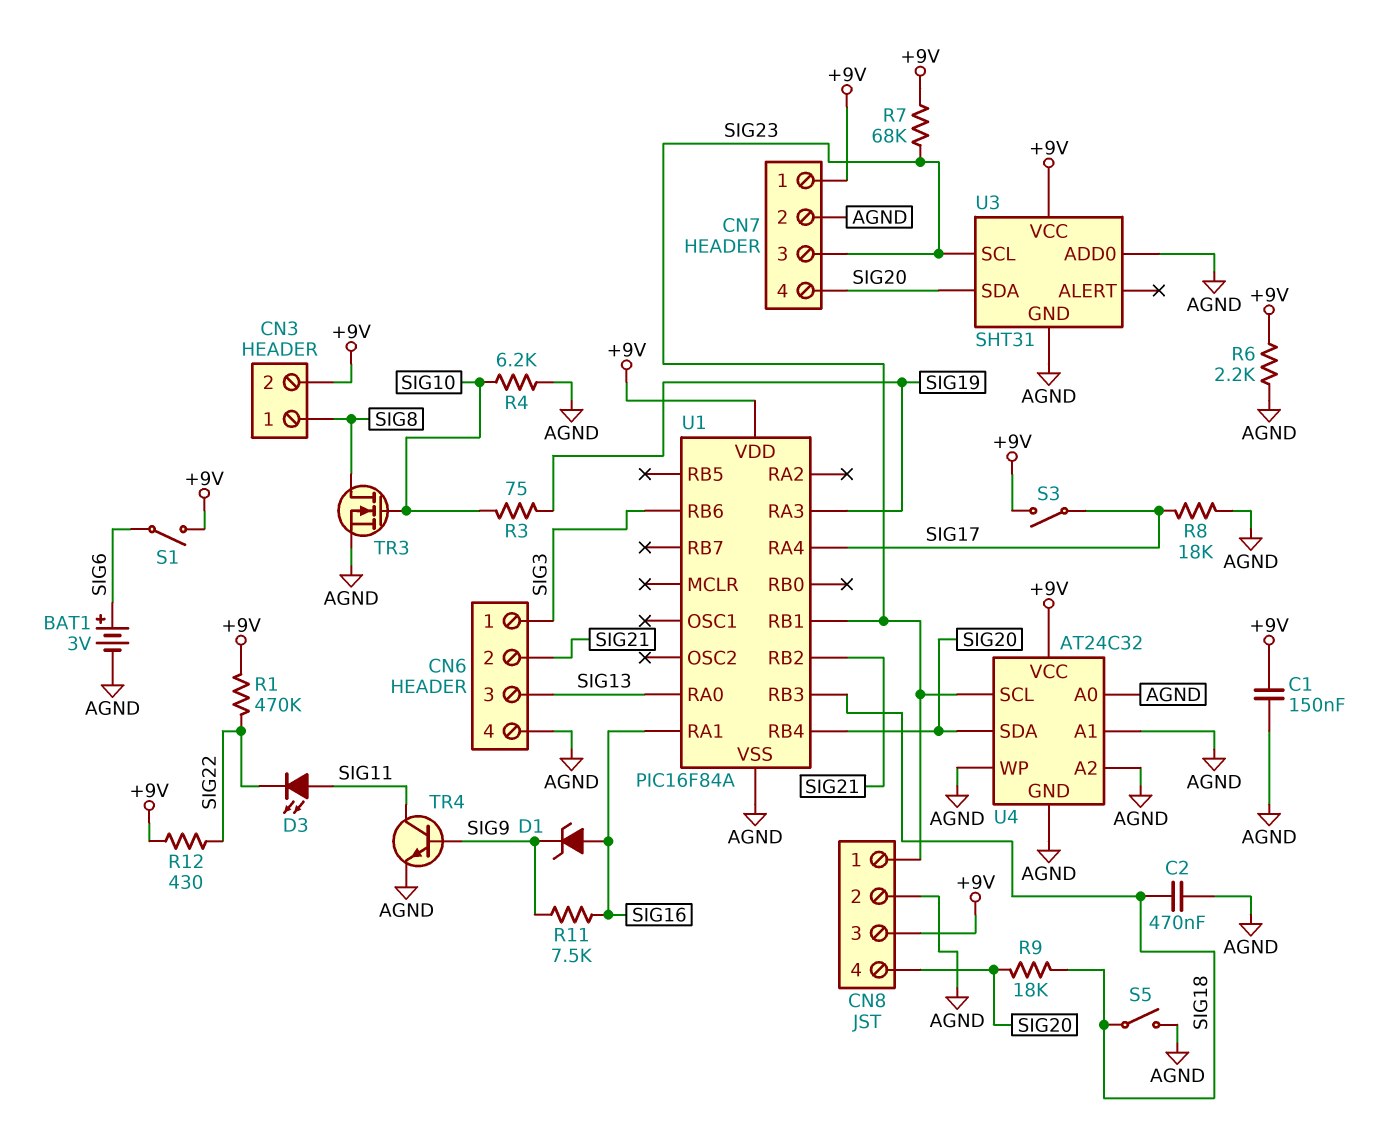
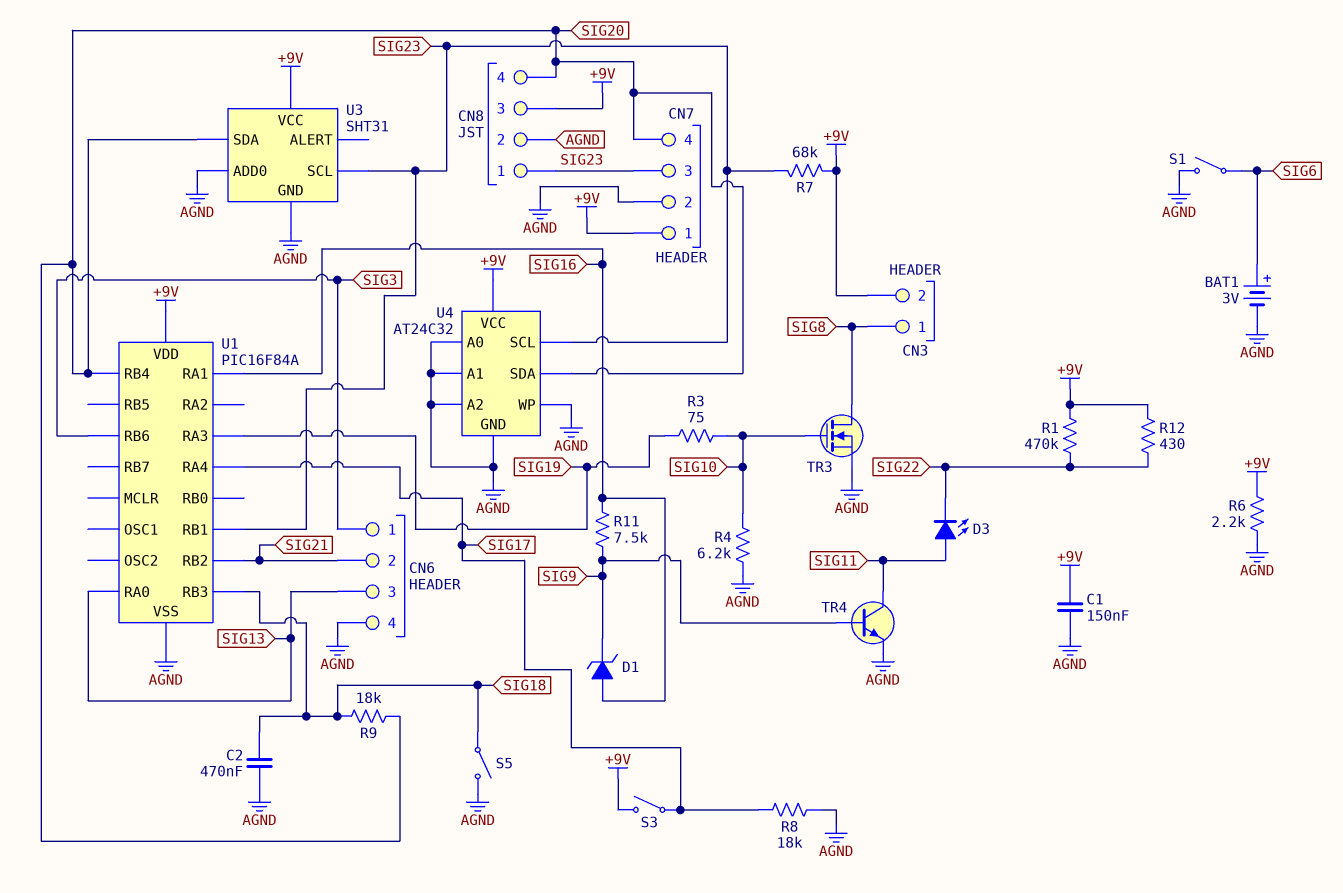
S1: switch (+9V, SIG6) -> switch (AGND, SIG6)

